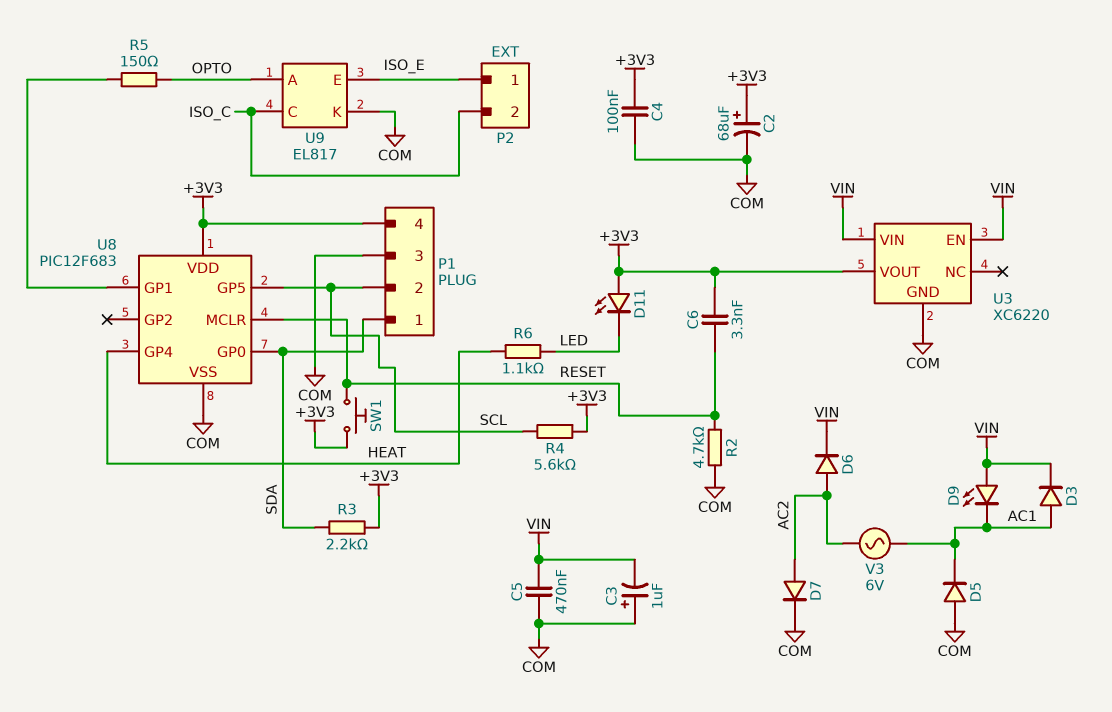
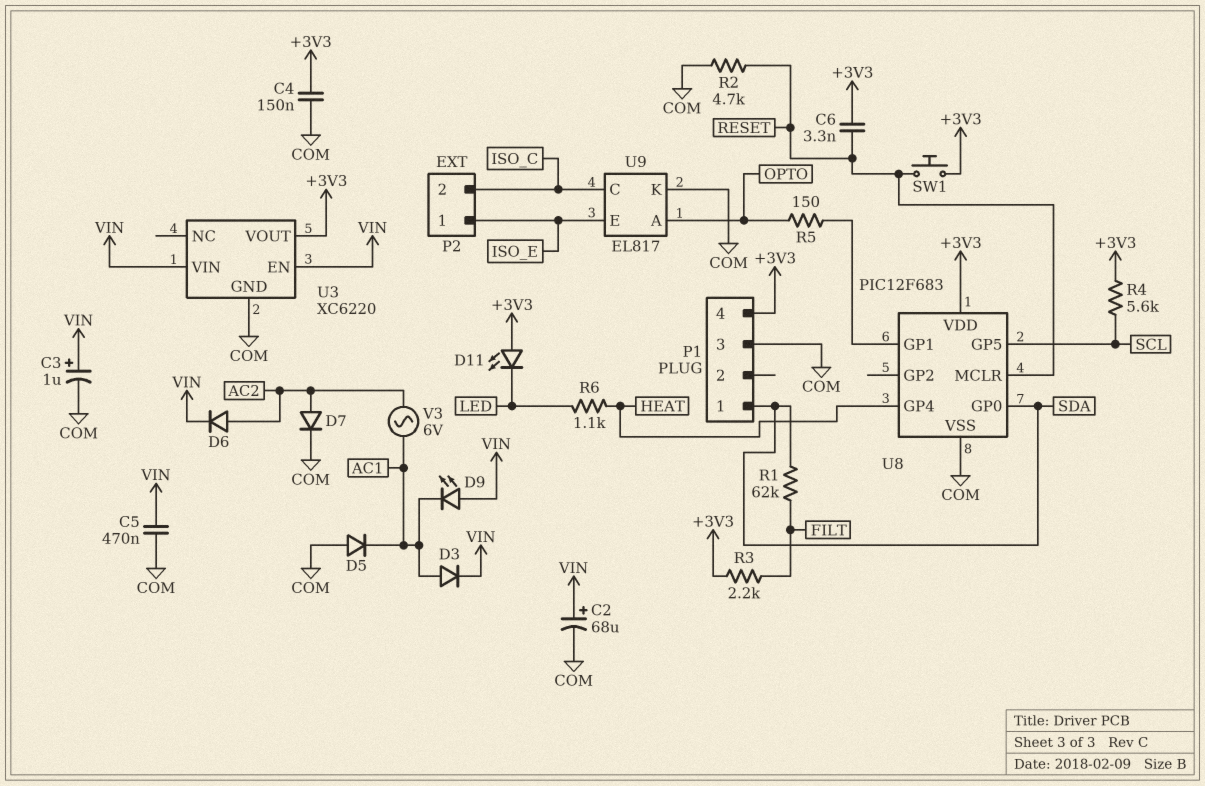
C2: 68uF (plus +3V3, minus COM) -> 68uF (plus VIN, minus COM)
C3: 1uF (plus COM, minus VIN) -> 1uF (plus VIN, minus COM)
C4: 100nF (+3V3, COM) -> 150nF (+3V3, COM)
P1 pin 2: SCL -> none
R1: none -> 62k (FILT, SDA)
R3: 2.2k (+3V3, SDA) -> 2.2k (+3V3, FILT)

